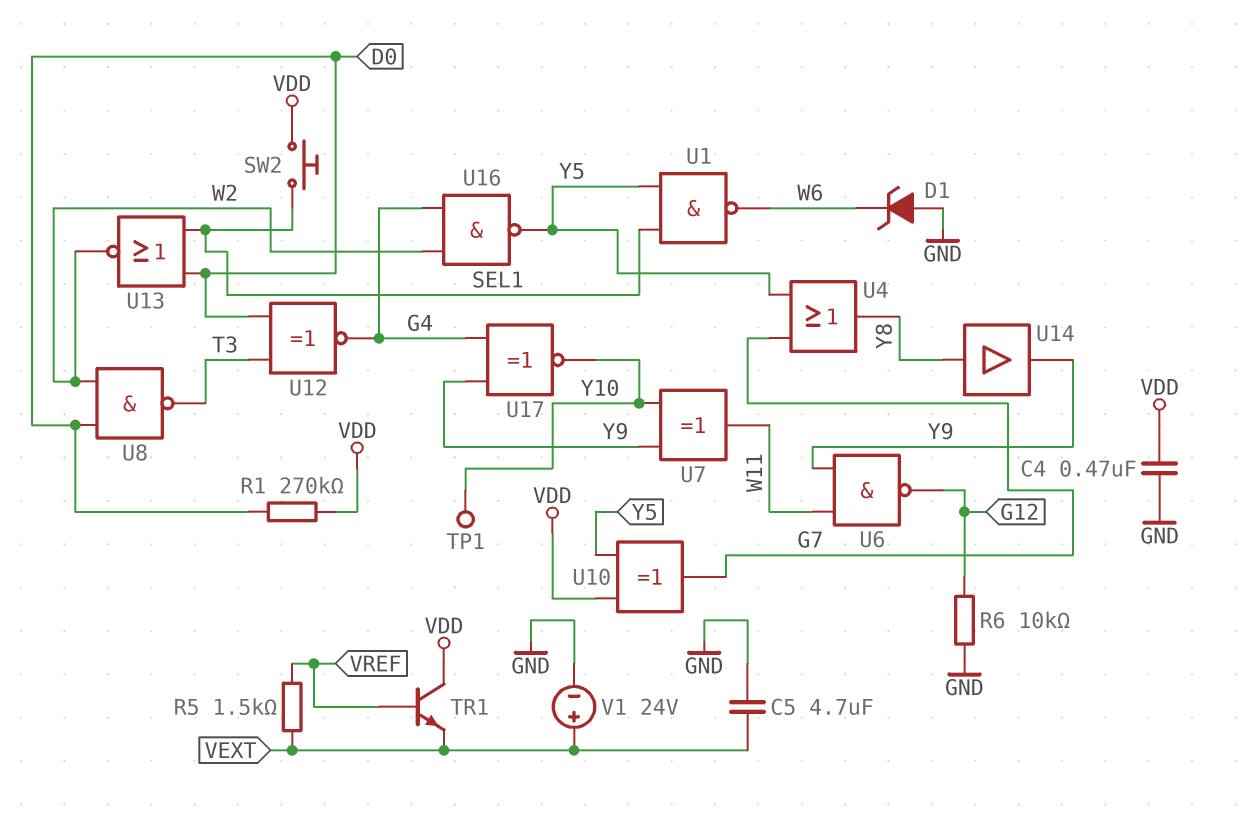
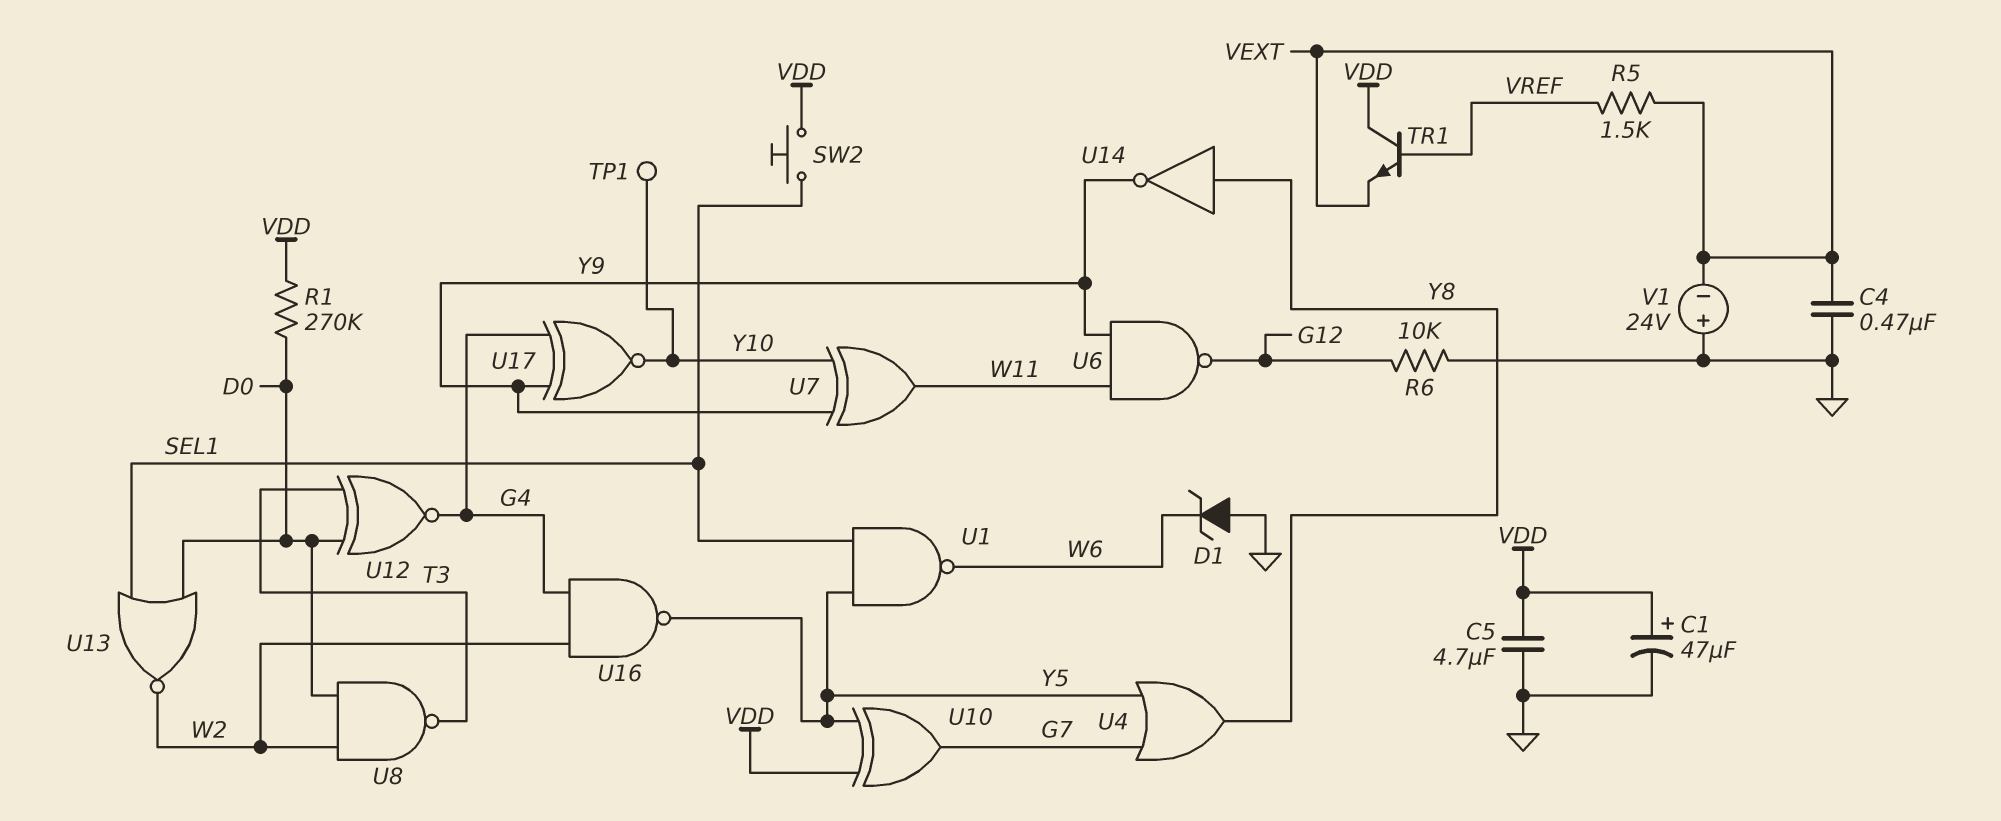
C1: none -> 47uF (plus VDD, minus GND)
C4: 470nF (GND, VDD) -> 470nF (GND, VEXT)
C5: 4.7uF (GND, VEXT) -> 4.7uF (GND, VDD)
U14: buffer (in Y8, out Y9) -> NOT (in Y8, out Y9)
V1: 24V (plus VEXT, minus GND) -> 24V (plus GND, minus VEXT)

